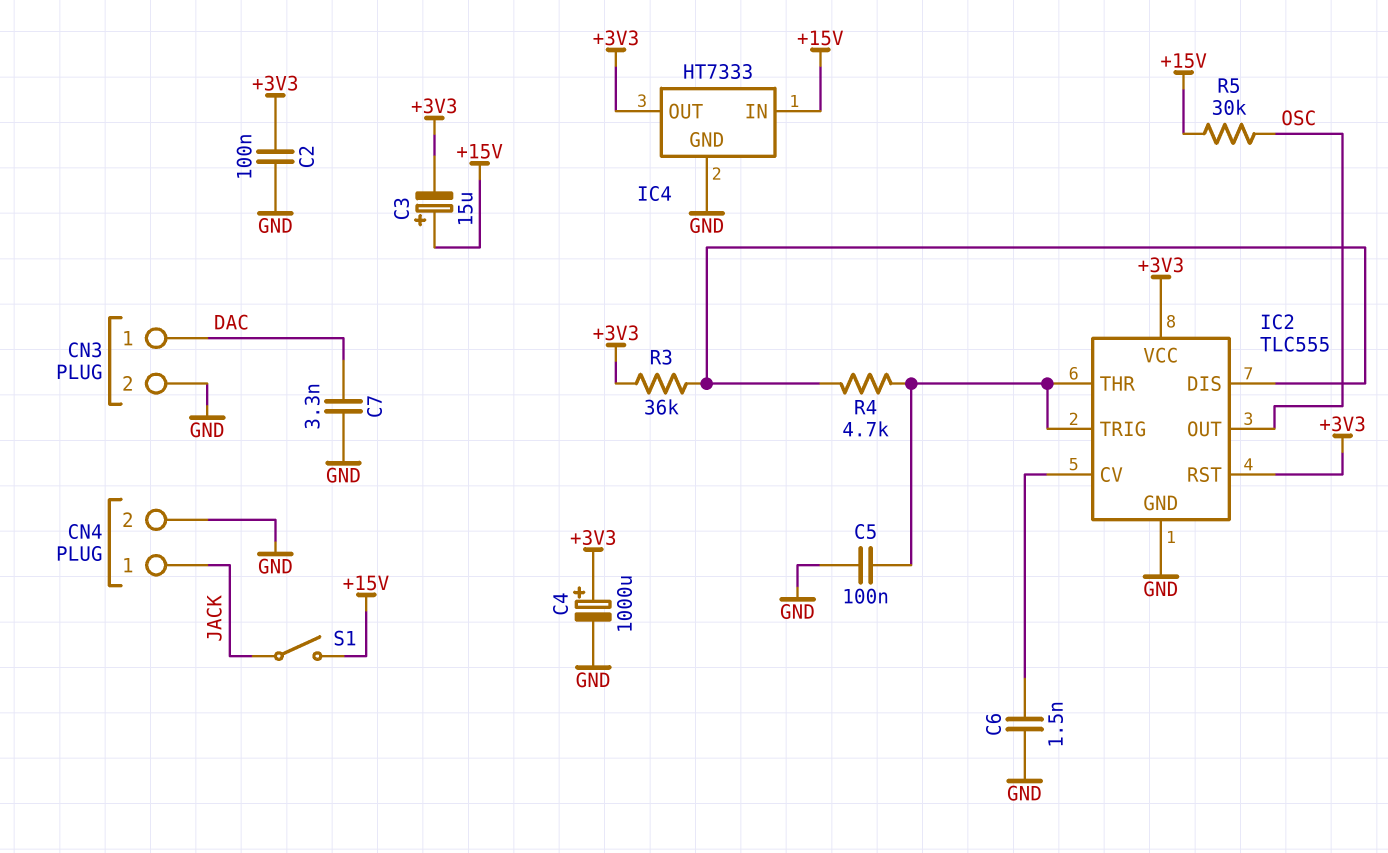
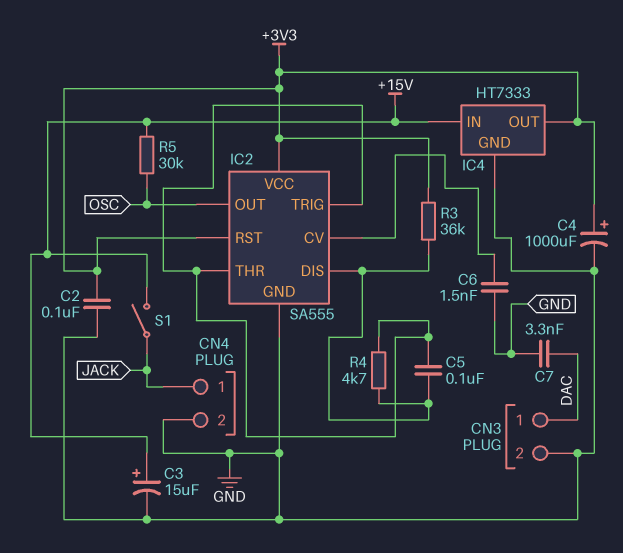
C3: 15uF (plus +15V, minus +3V3) -> 15uF (plus +15V, minus GND)
C5: 100nF (GND, IC2/THR) -> 100nF (IC2/DIS, IC2/THR)
IC2: TLC555 -> SA555

